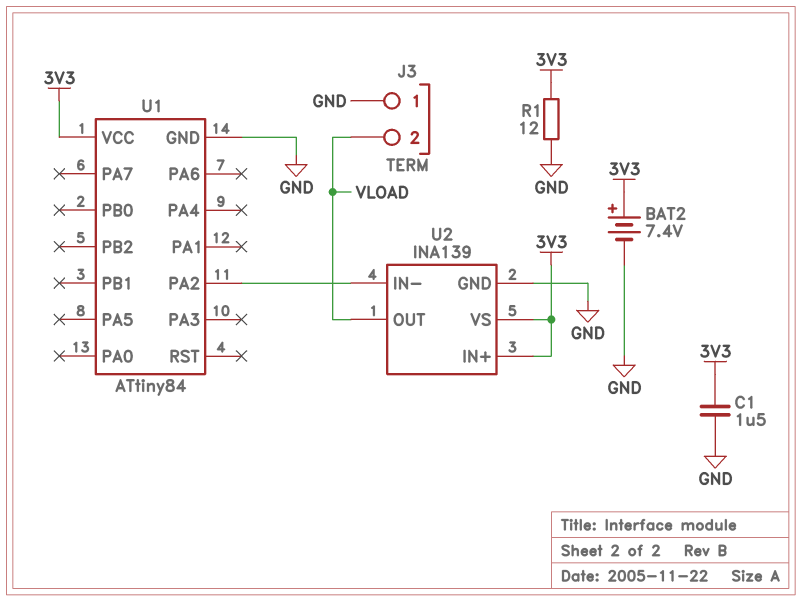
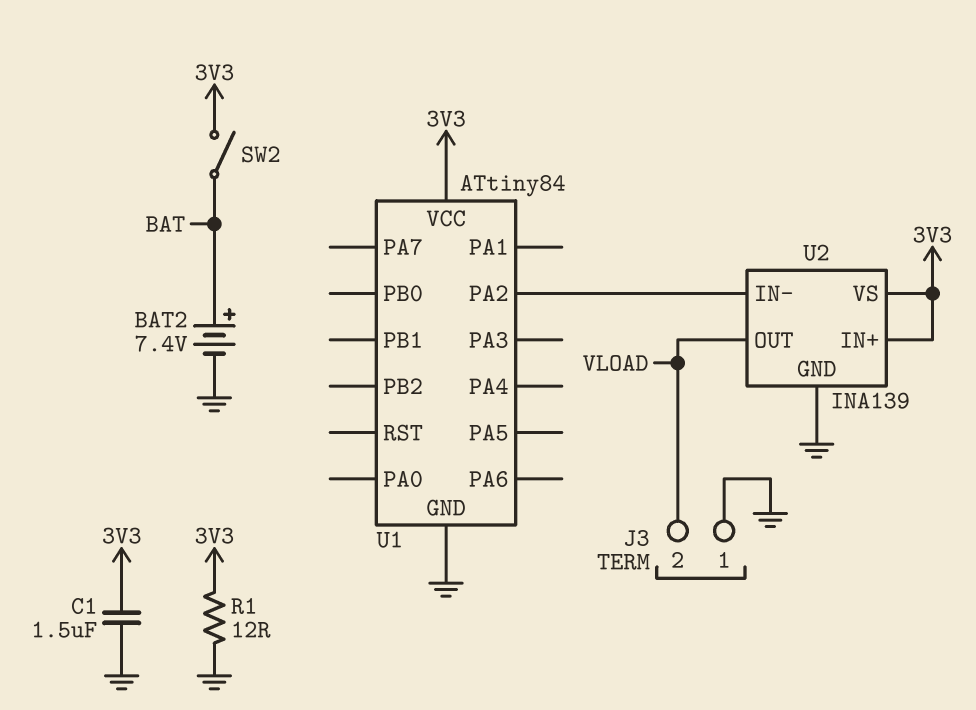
BAT2: 7.4V (plus 3V3, minus GND) -> 7.4V (plus BAT, minus GND)
SW2: none -> switch (3V3, BAT)

